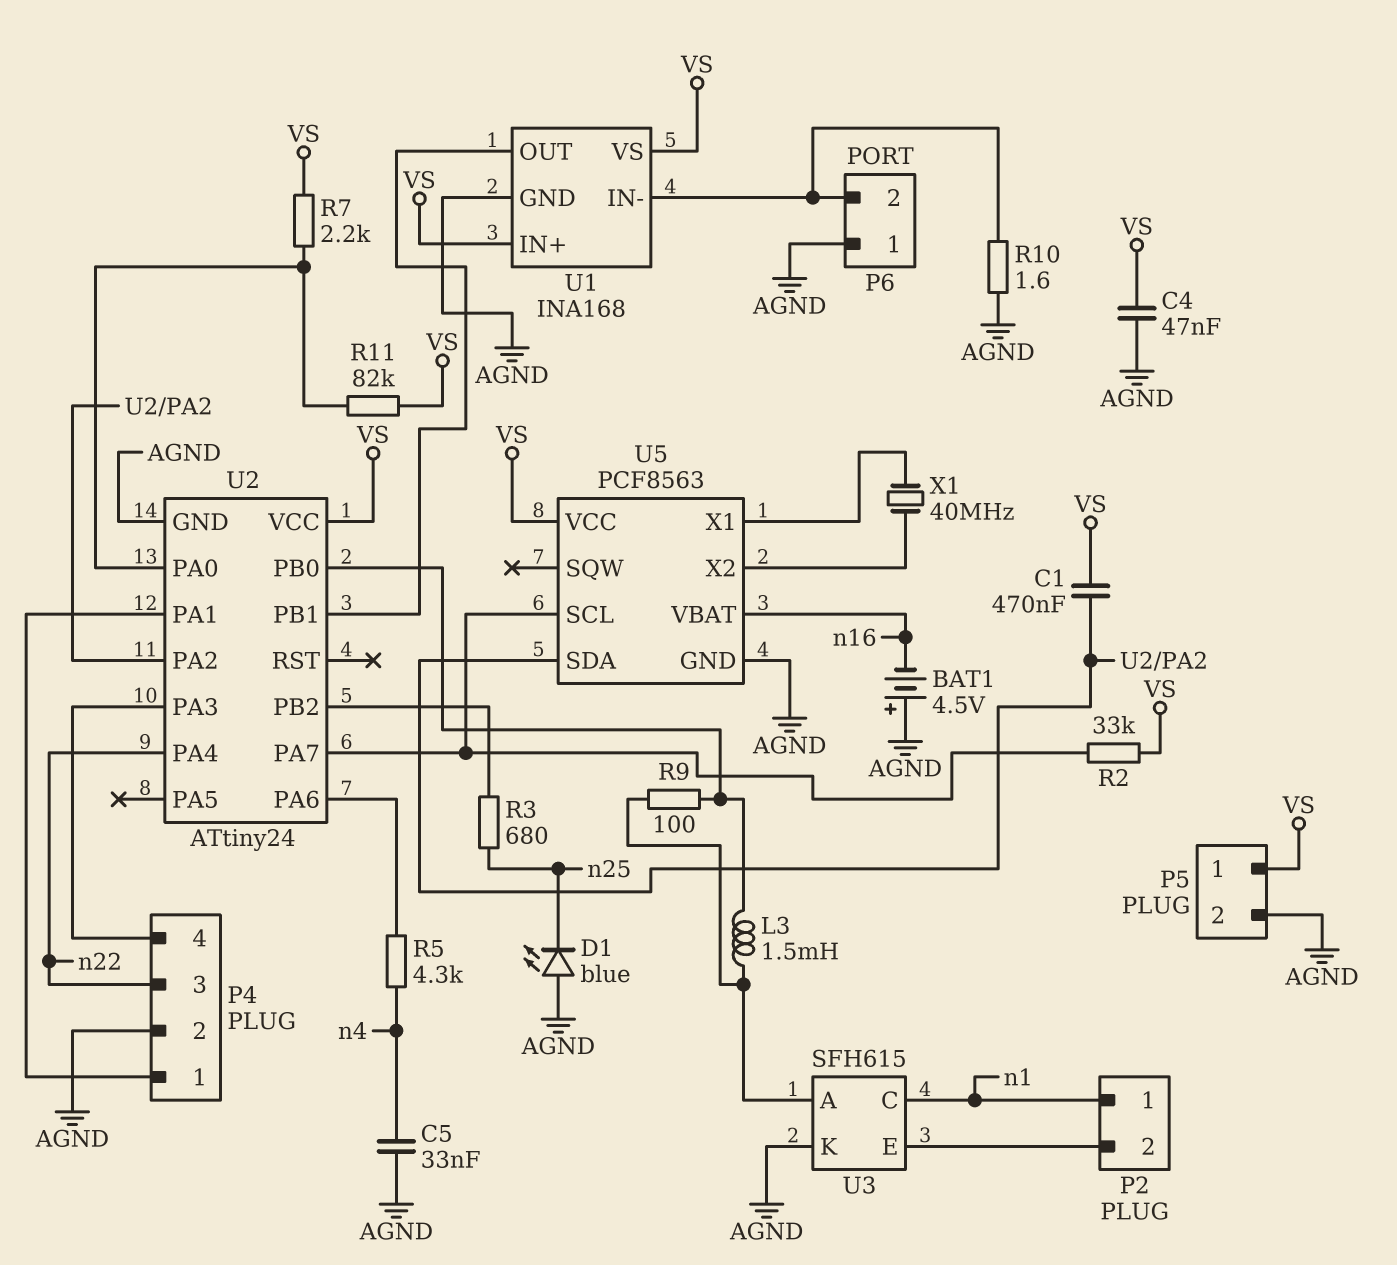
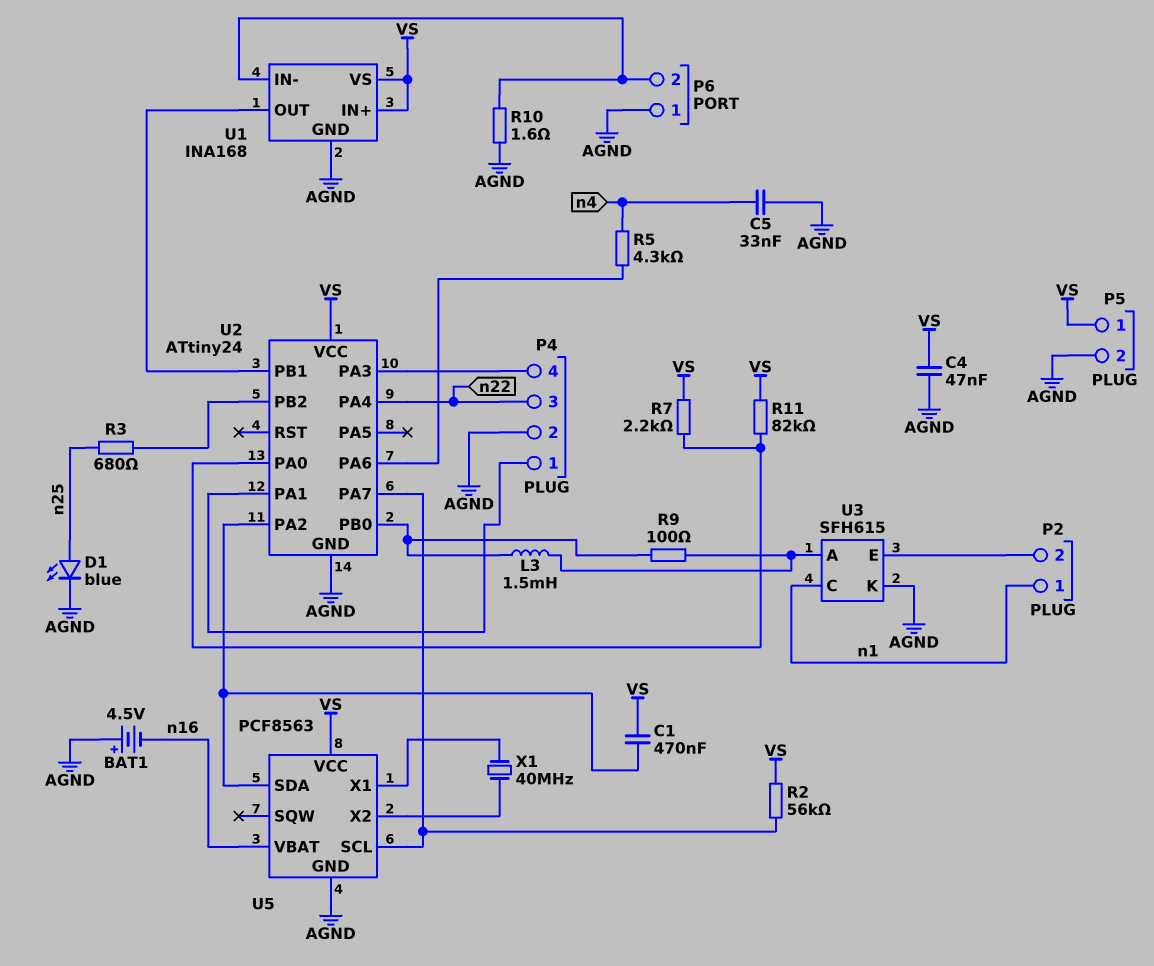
D1: LED blue (A AGND, K n25) -> LED blue (A n25, K AGND)
R2: 33k (U2/PA7, VS) -> 56k (U2/PA7, VS)

